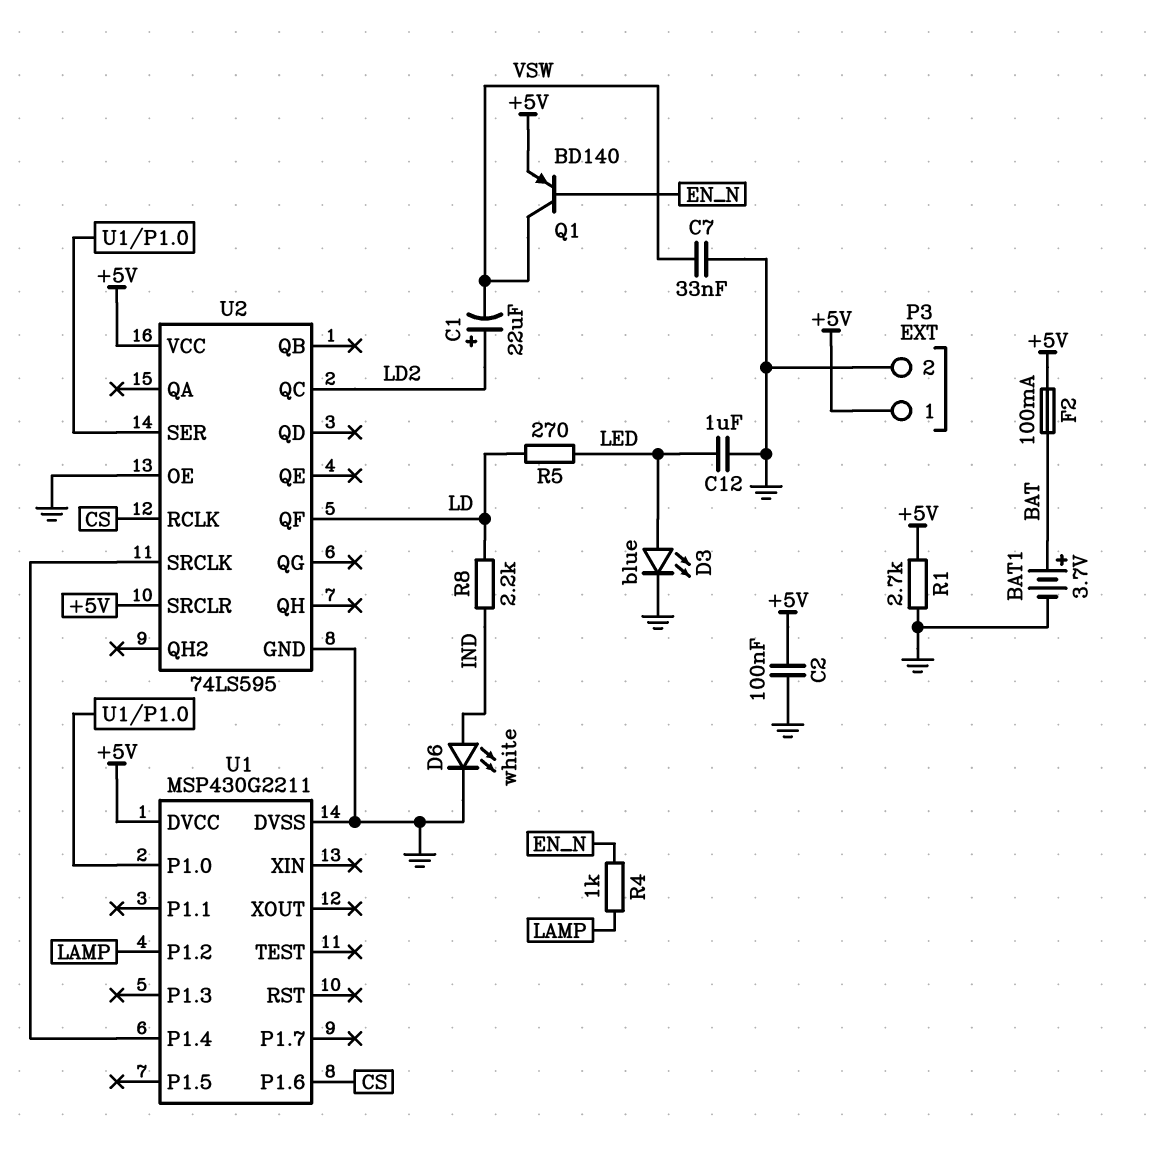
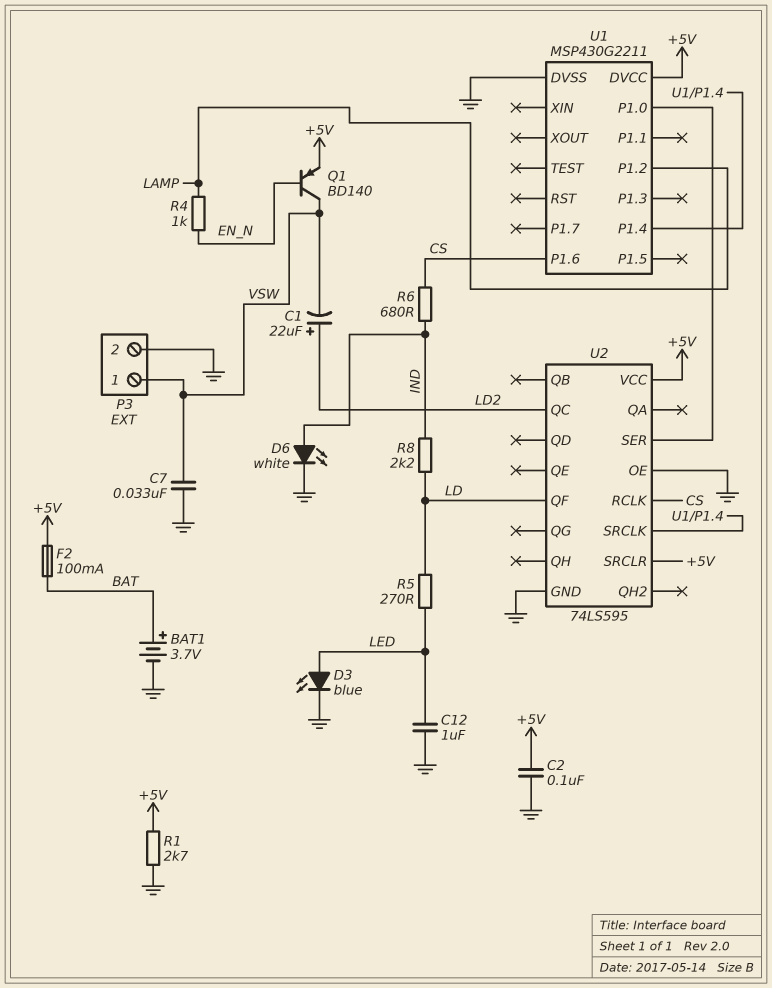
P3 pin 1: +5V -> VSW
R6: none -> 680 (CS, IND)

